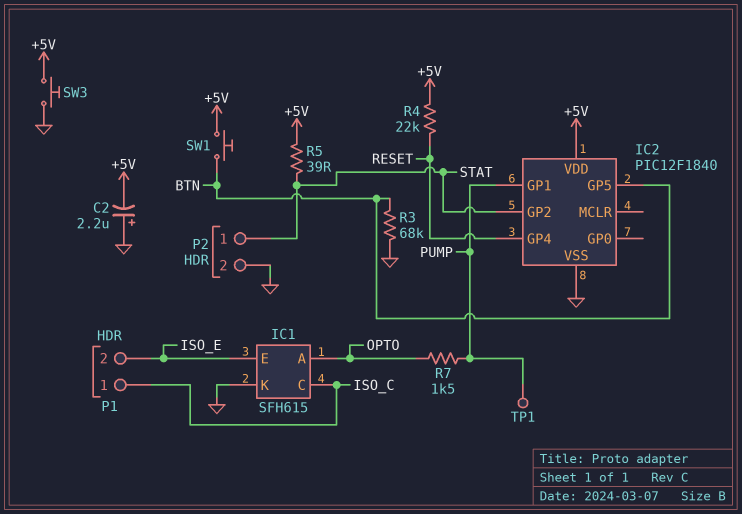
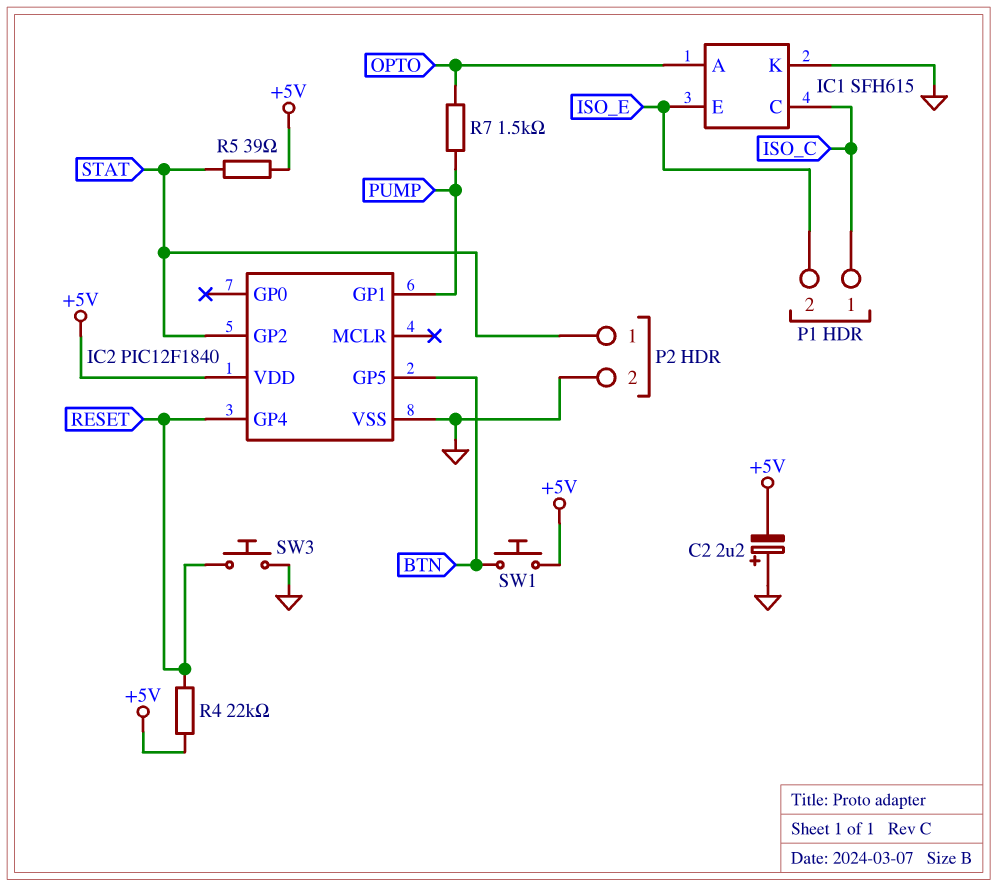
R3: 68k (BTN, GND) -> none
SW3: button (+5V, GND) -> button (GND, RESET)
TP1: test point (PUMP) -> none

